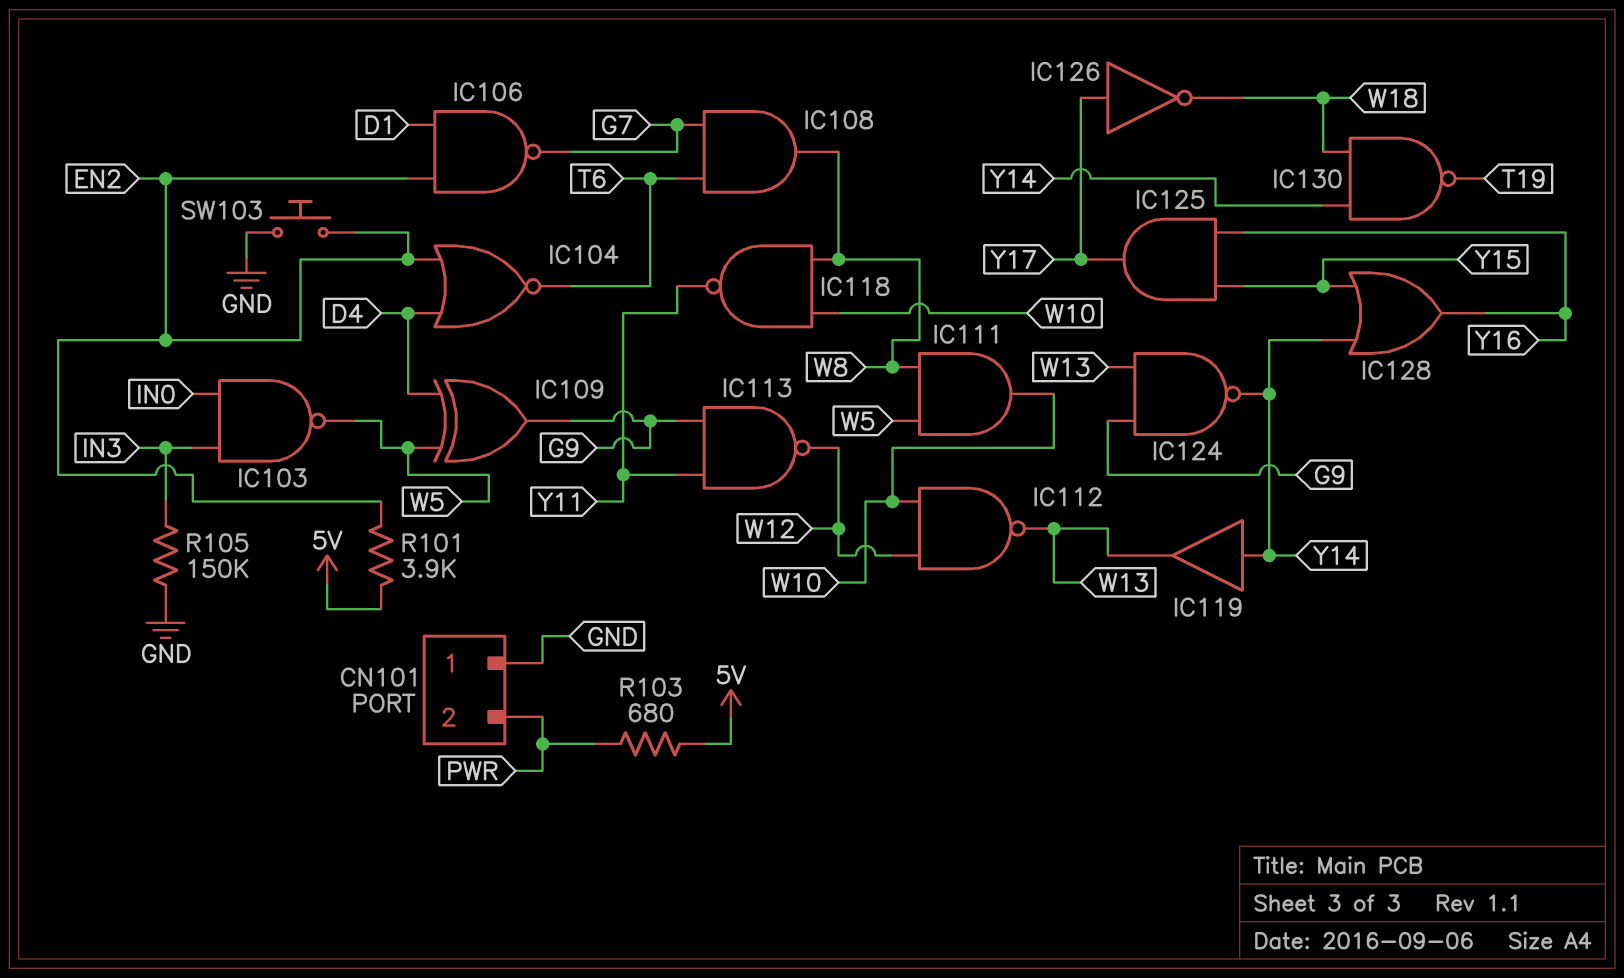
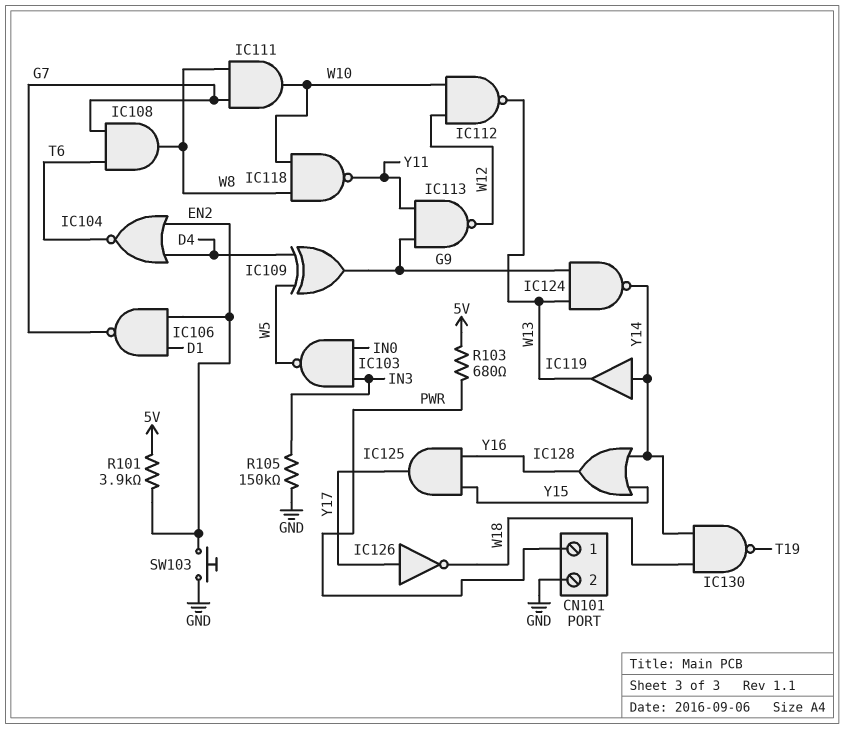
CN101 pin 1: GND -> PWR
CN101 pin 2: PWR -> GND
IC111: AND (in W5, in W8, out W10) -> AND (in G7, in W8, out W10)

